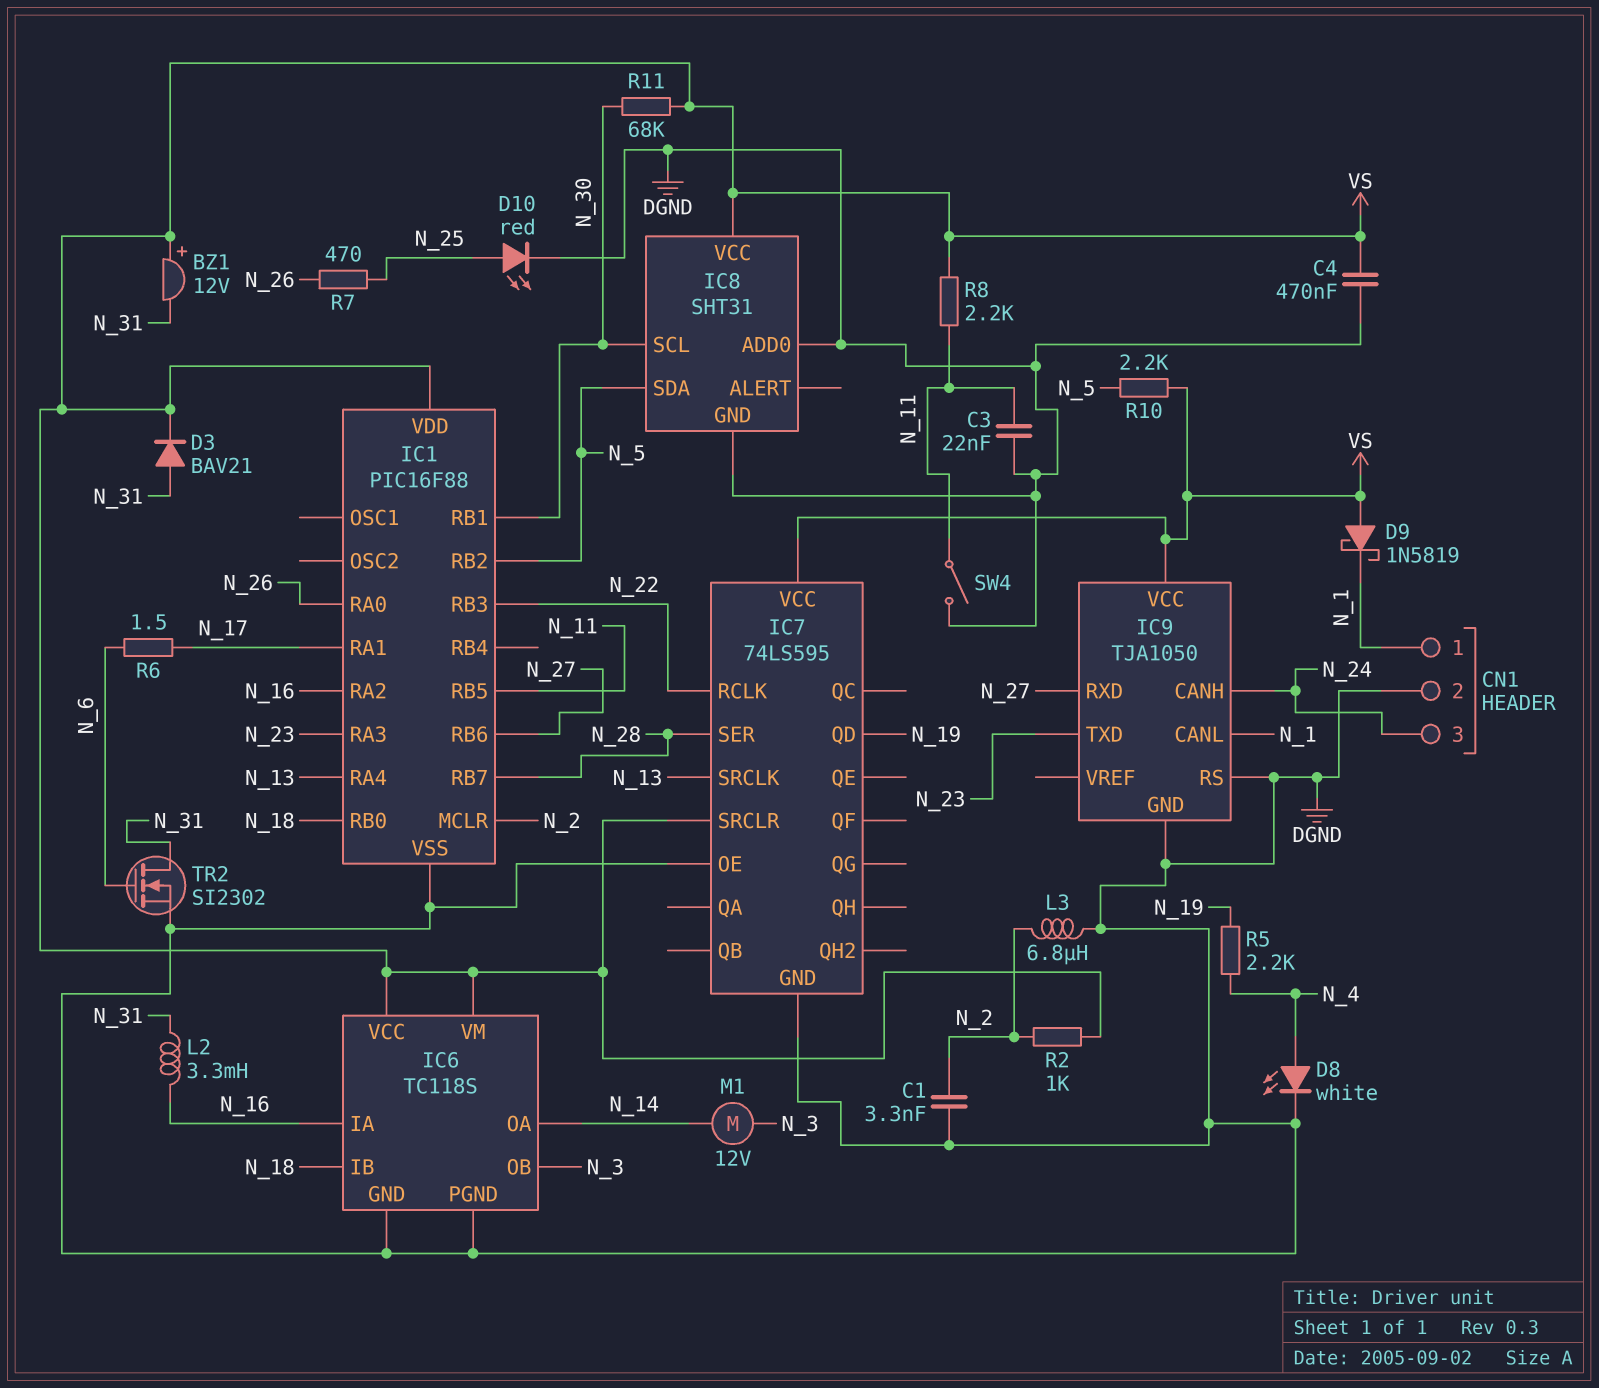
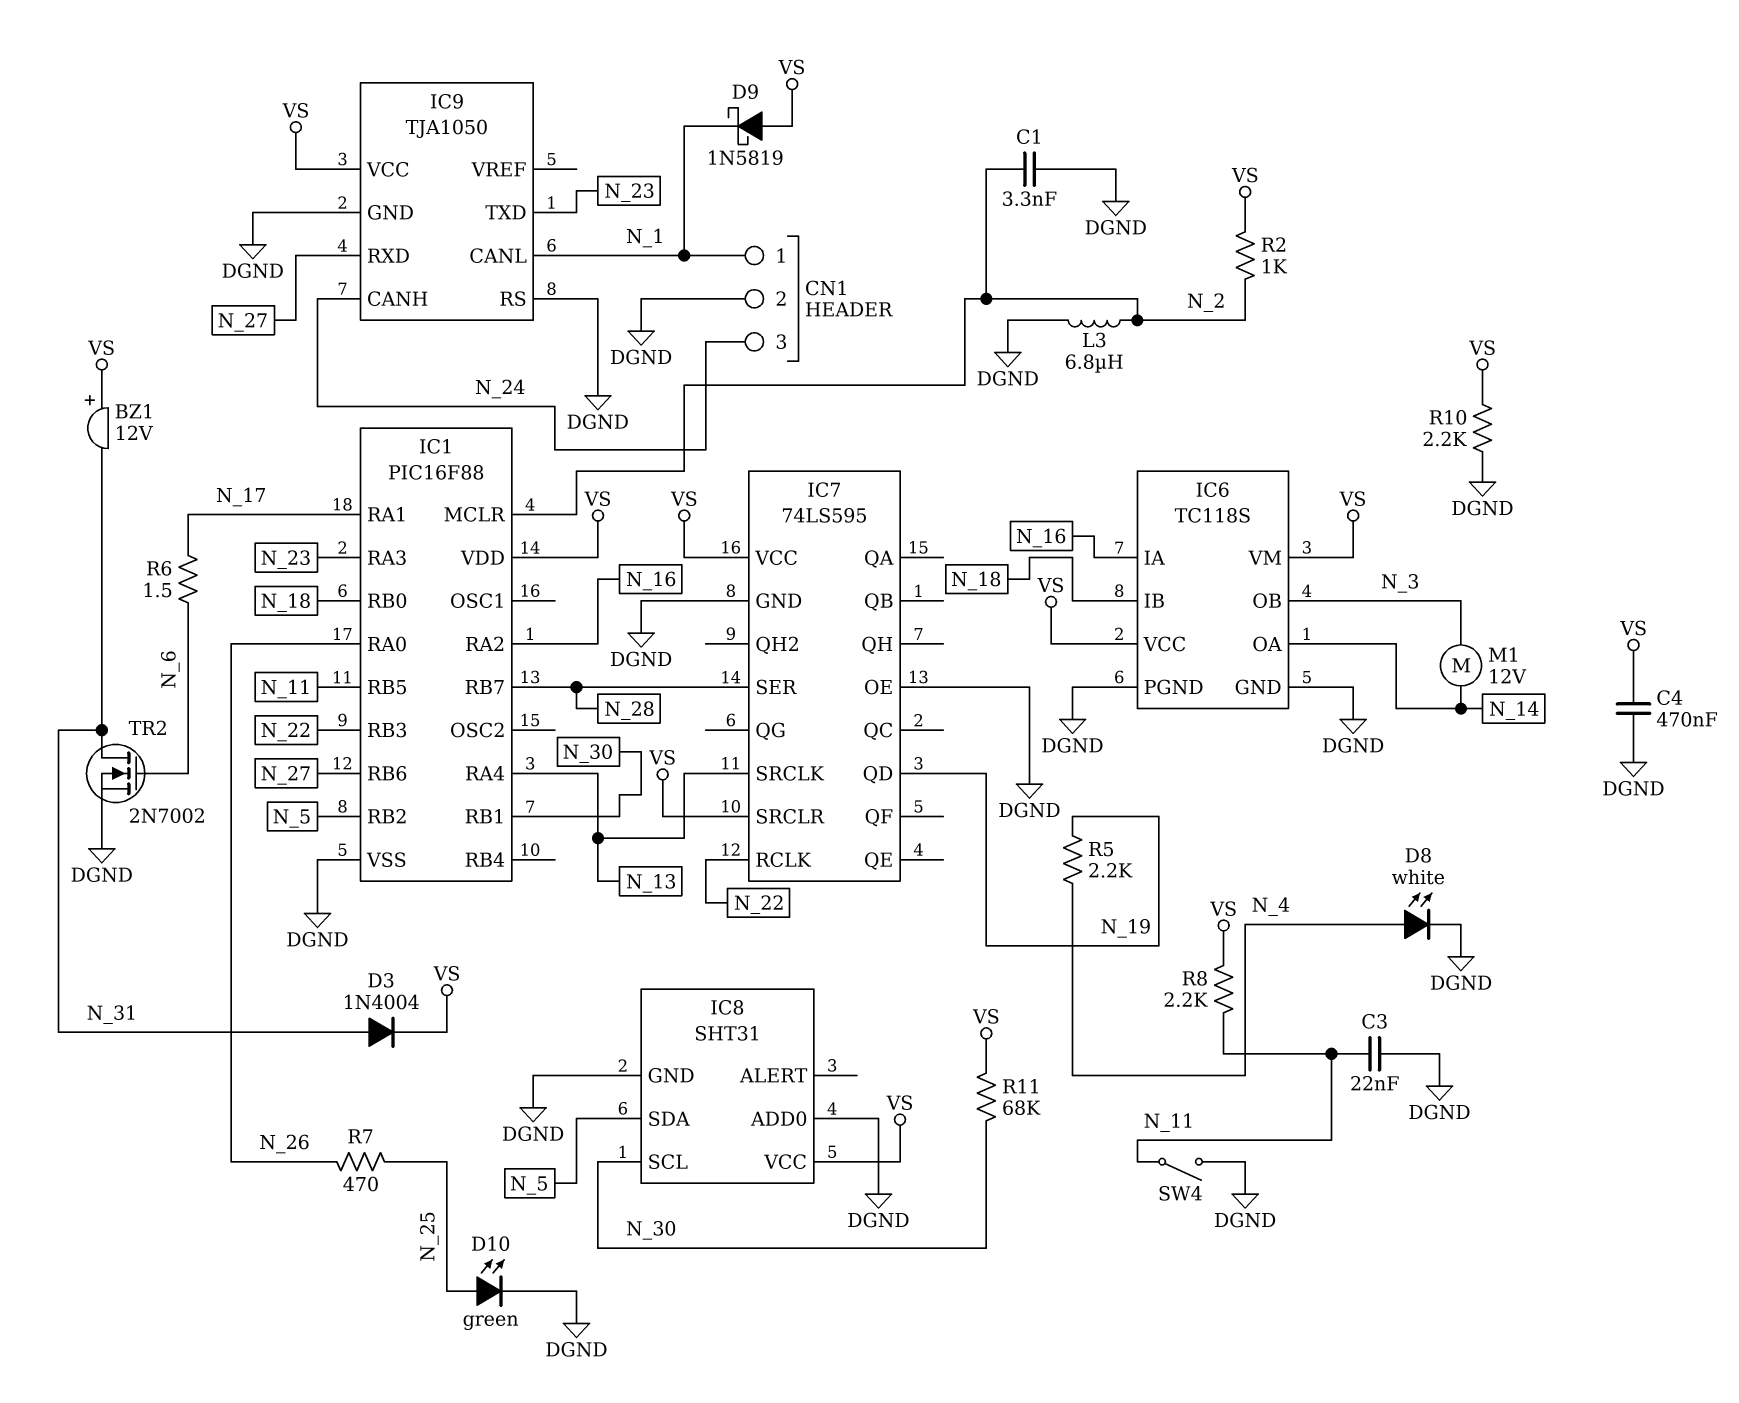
D3: diode BAV21 (A N_31, K VS) -> diode 1N4004 (A N_31, K VS)
D10: LED red (A N_25, K DGND) -> LED green (A N_25, K DGND)
L2: 3.3mH (N_16, N_31) -> none
R10: 2.2k (N_5, VS) -> 2.2k (DGND, VS)
TR2: NMOS SI2302 (G N_6, D N_31, S DGND) -> NMOS 2N7002 (G N_6, D N_31, S DGND)

